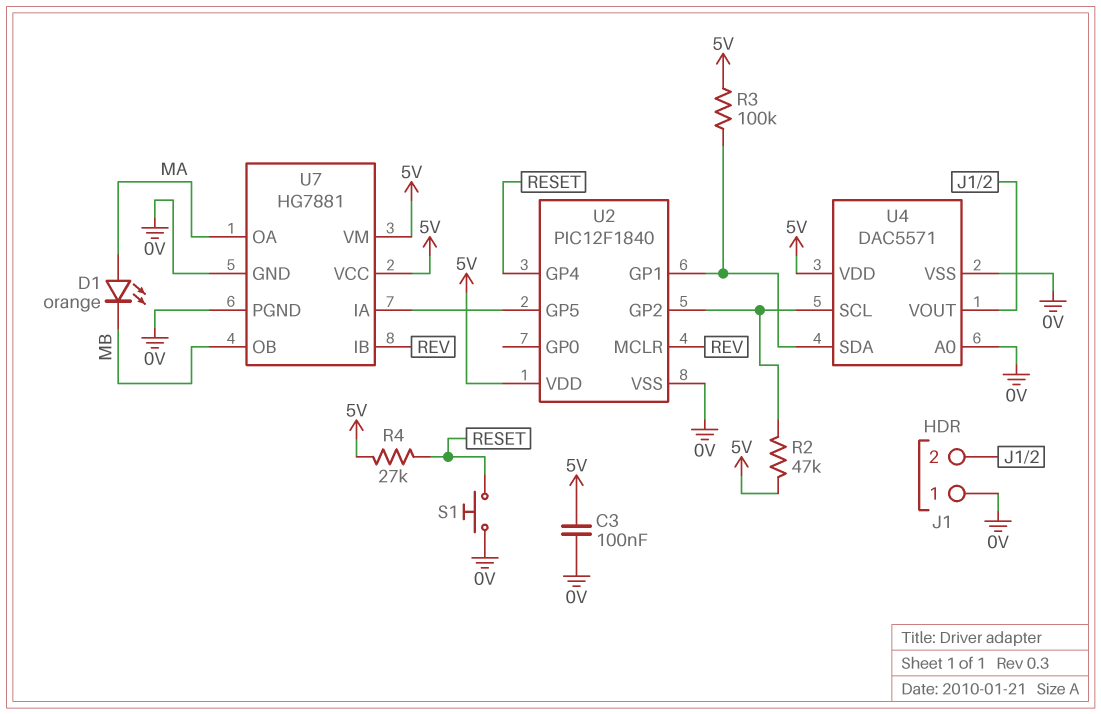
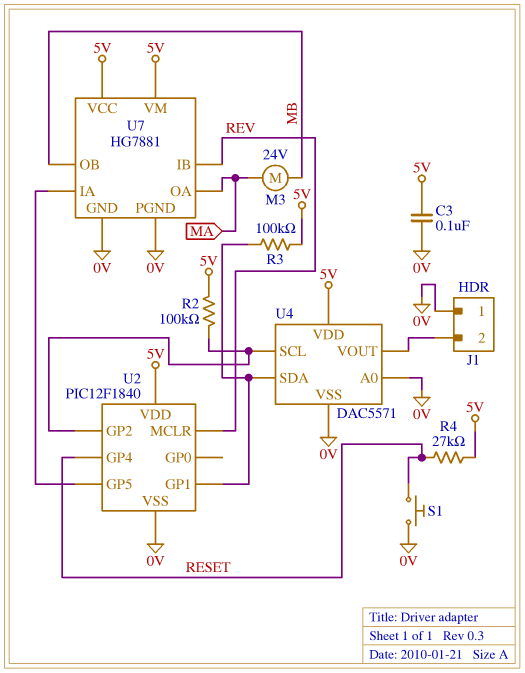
D1: LED orange (A MA, K MB) -> none
M3: none -> motor 24V (MA, MB)
R2: 47k (5V, U2/GP2) -> 100k (5V, U2/GP2)

